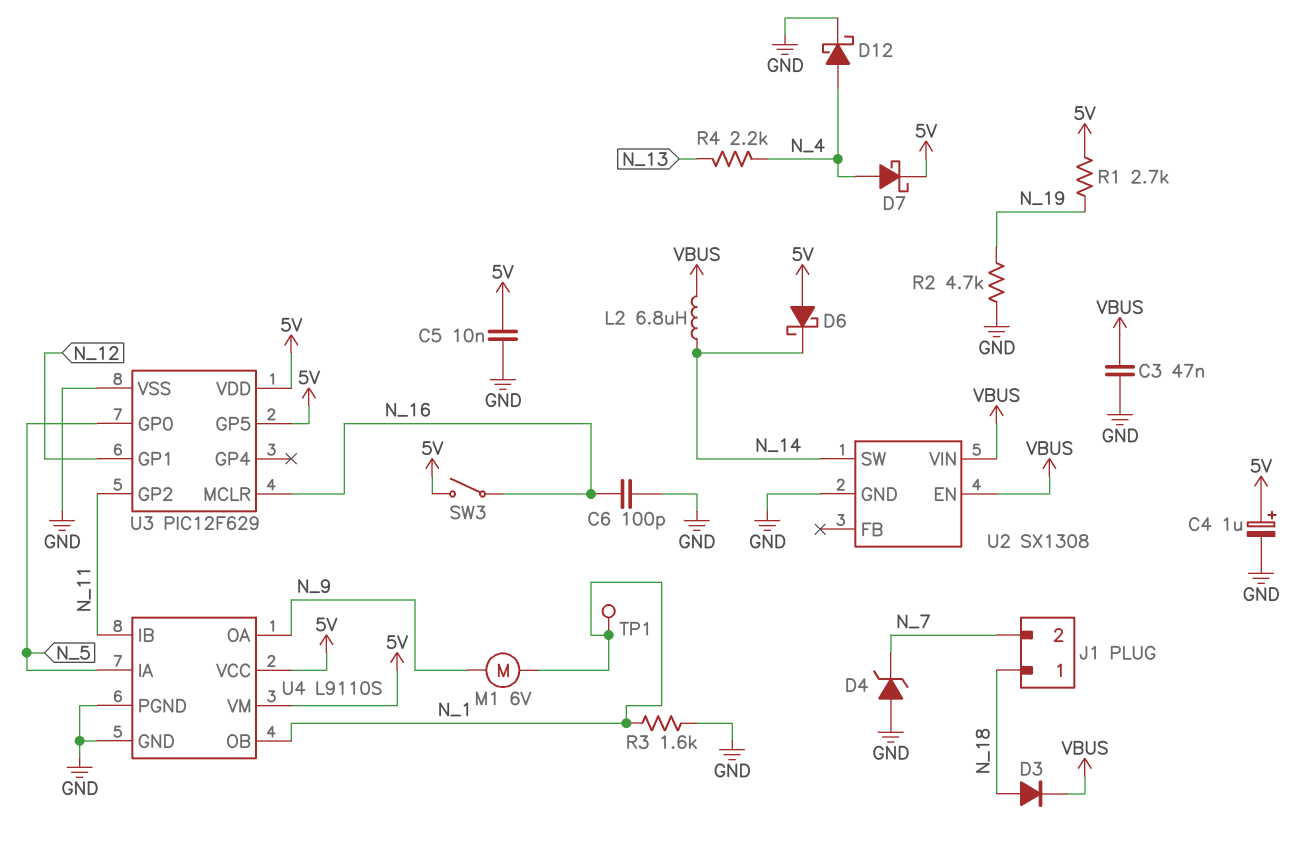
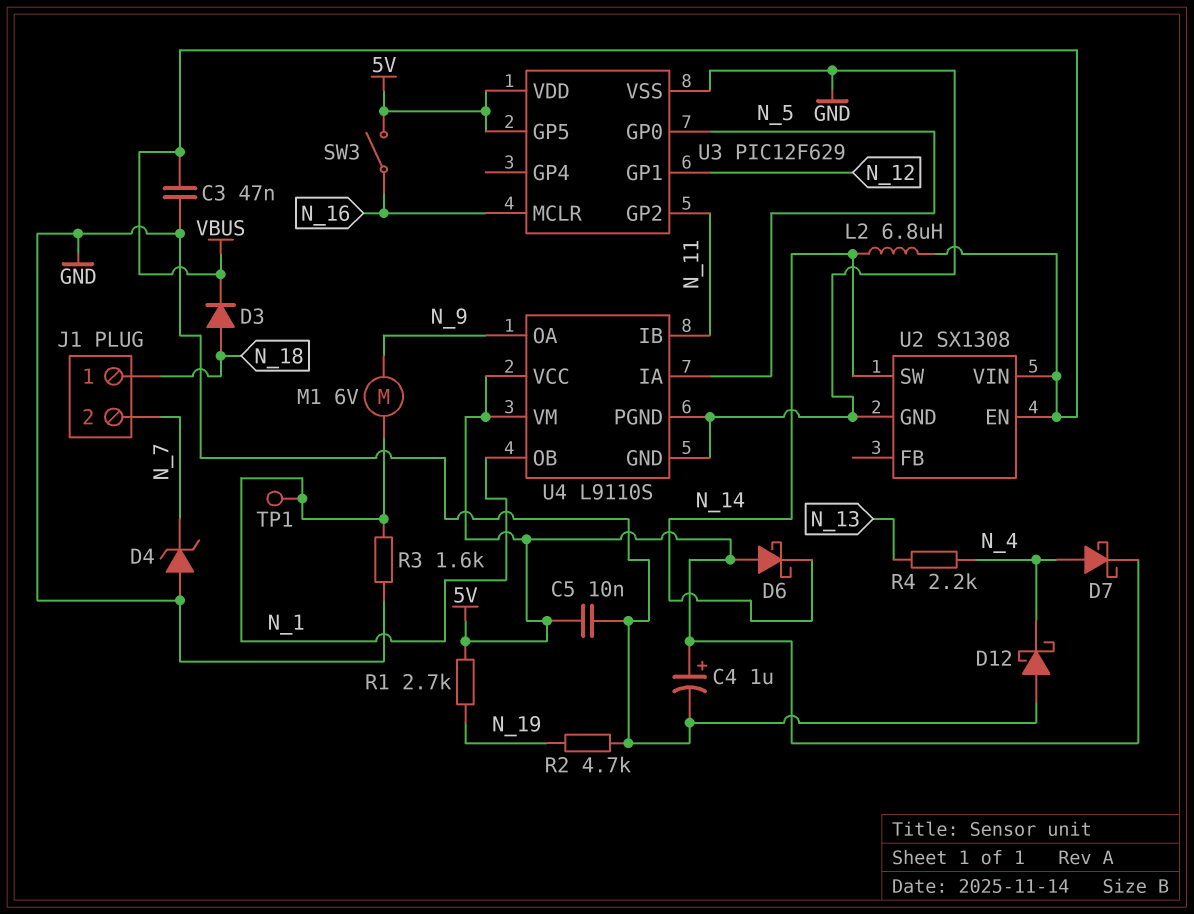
C6: 100pF (GND, N_16) -> none
D12: schottky (A N_4, K GND) -> schottky (A GND, K N_4)

